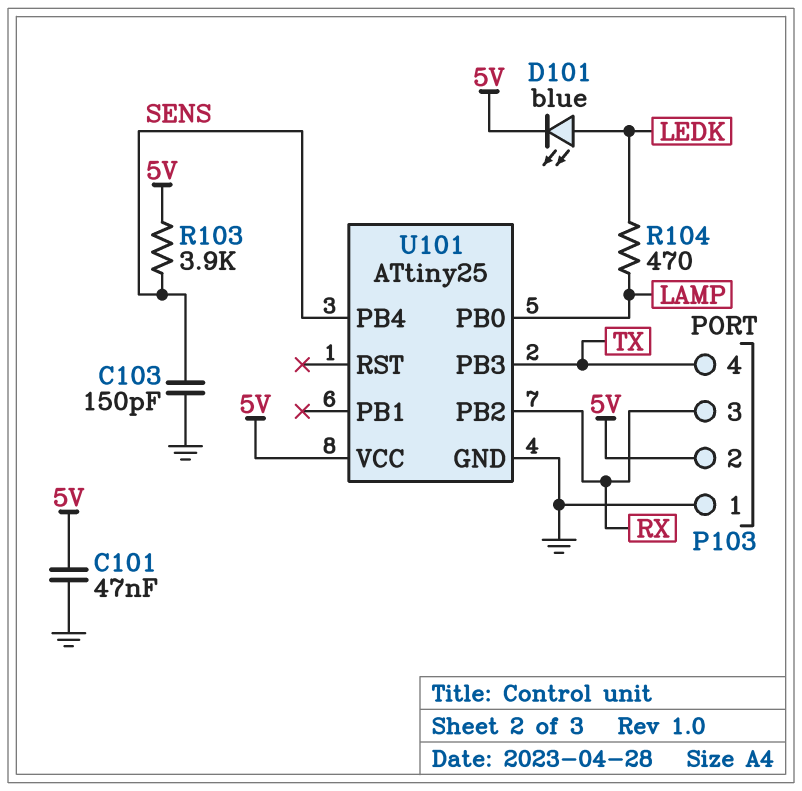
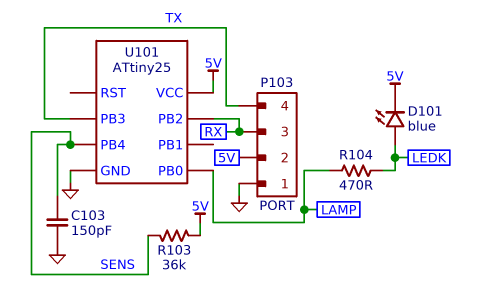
C101: 47nF (5V, GND) -> none
R103: 3.9k (5V, SENS) -> 36k (5V, SENS)

